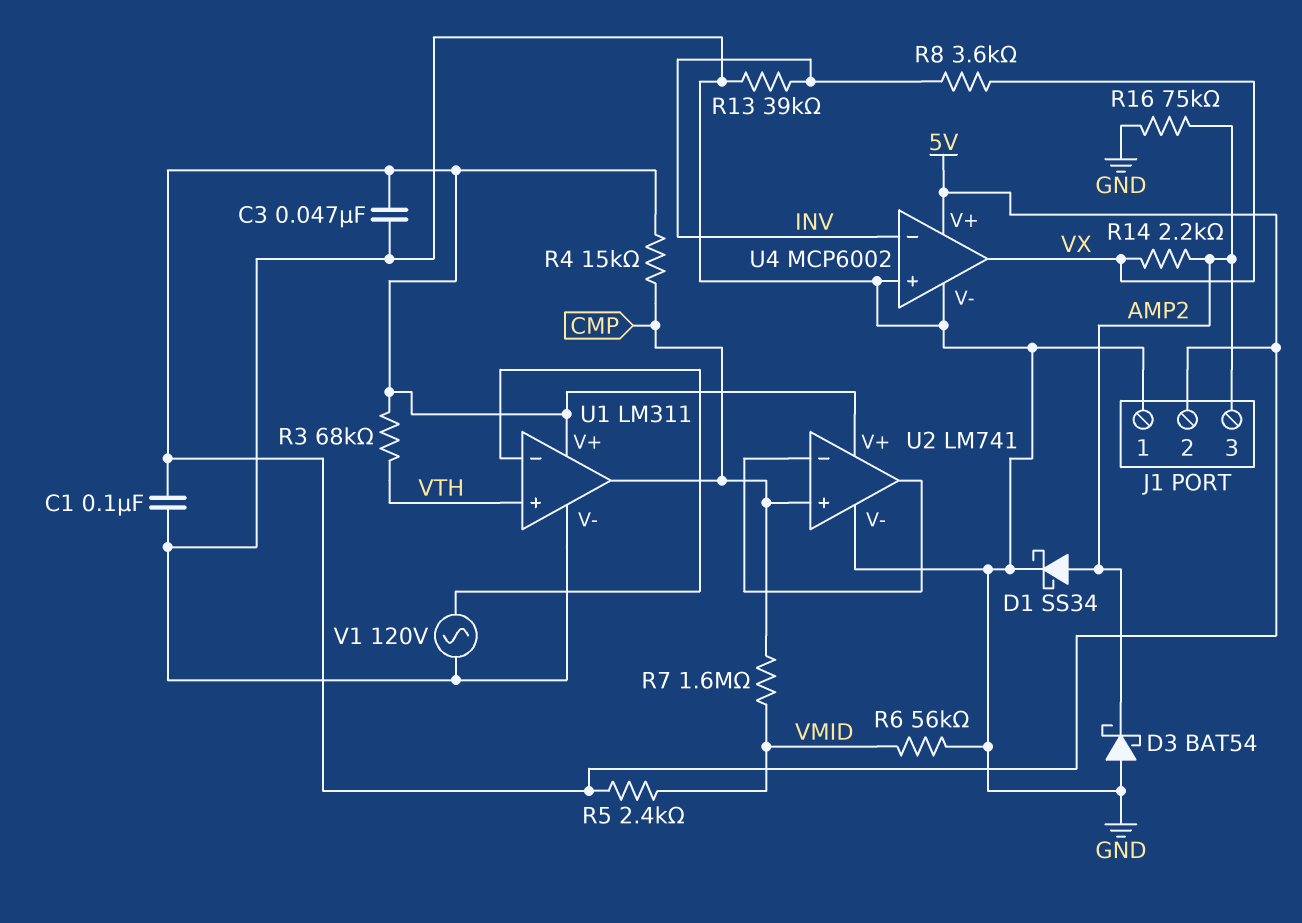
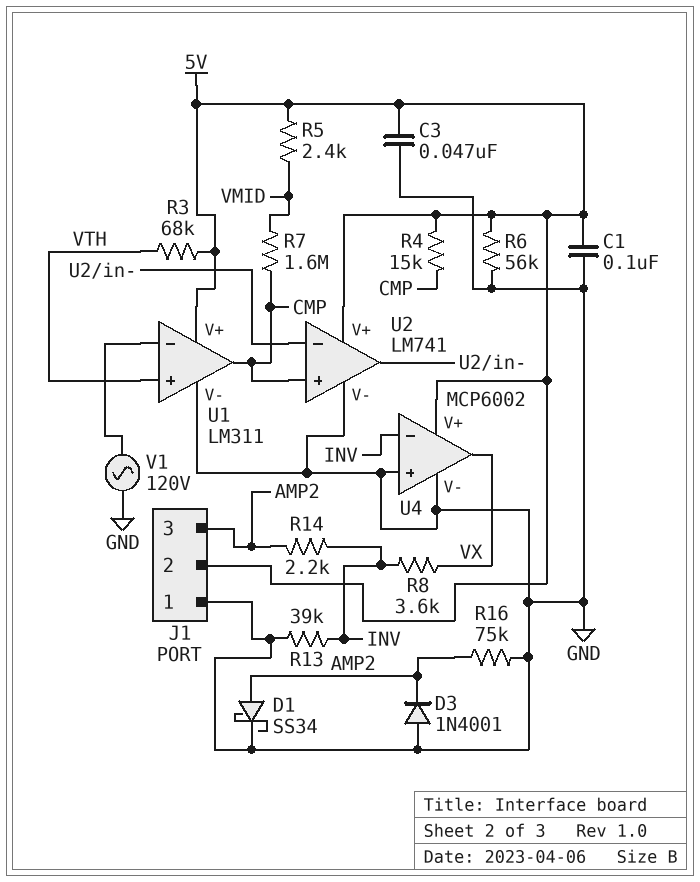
D3: schottky BAT54 (A GND, K AMP2) -> diode 1N4001 (A GND, K AMP2)
R6: 56k (GND, VMID) -> 56k (5V, GND)
R14: 2.2k (AMP2, VX) -> 2.2k (AMP2, INV)

